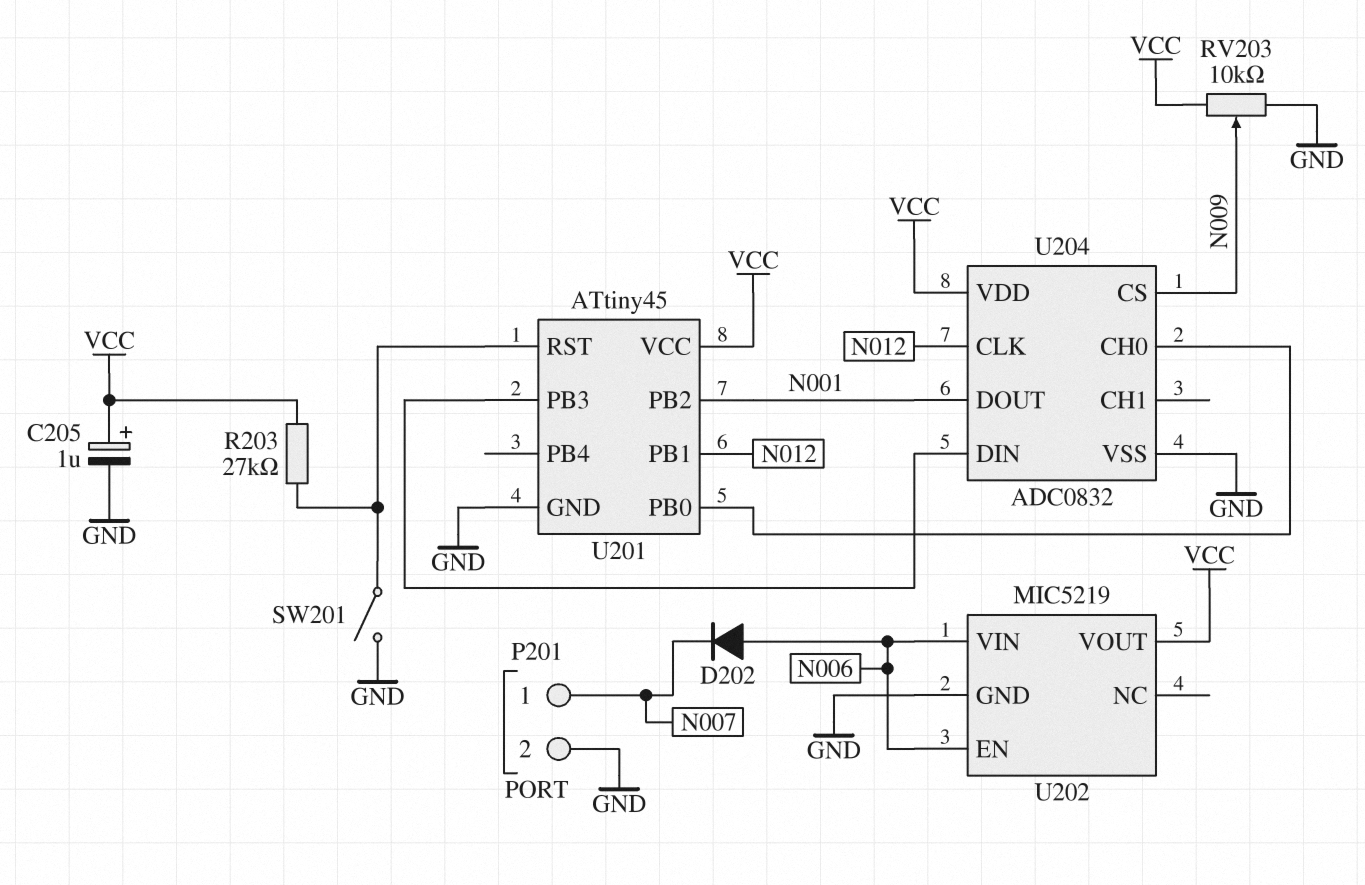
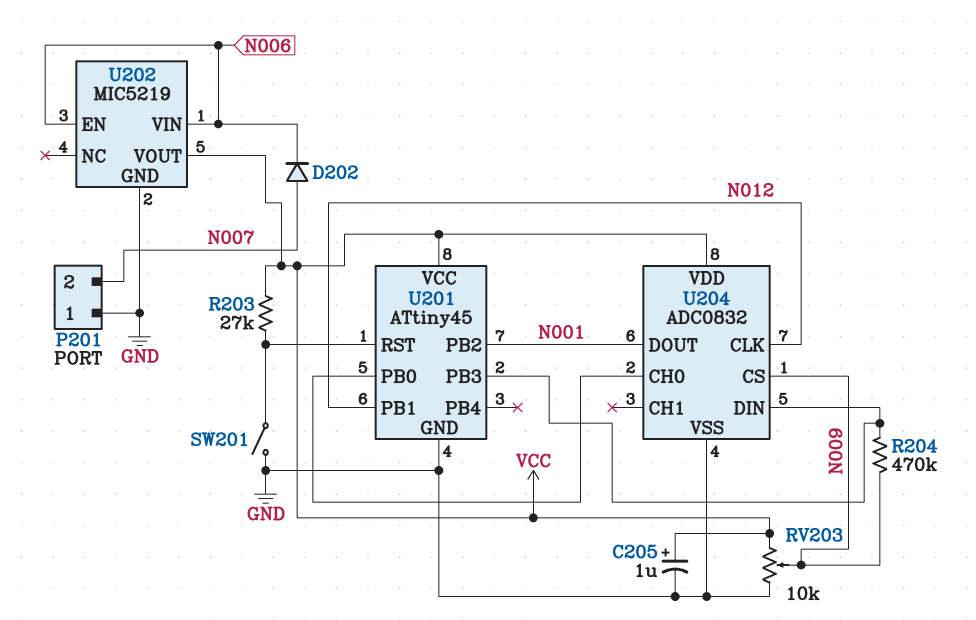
D202: diode (A N006, K N007) -> diode (A N007, K N006)
P201 pin 1: N007 -> GND
P201 pin 2: GND -> N007
R204: none -> 470k (N009, U201/PB3)

